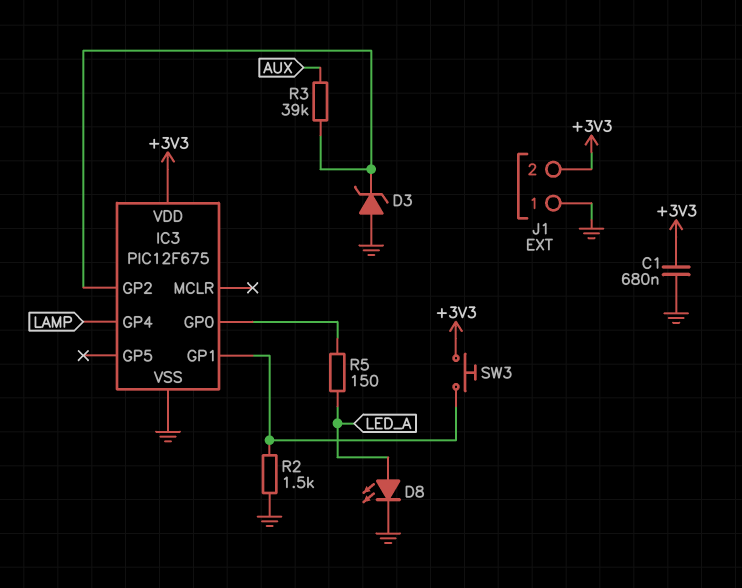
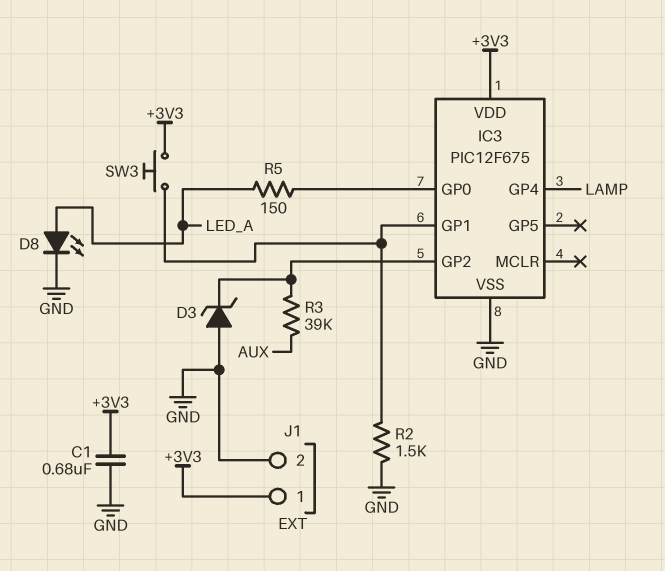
J1 pin 1: GND -> +3V3
J1 pin 2: +3V3 -> GND

